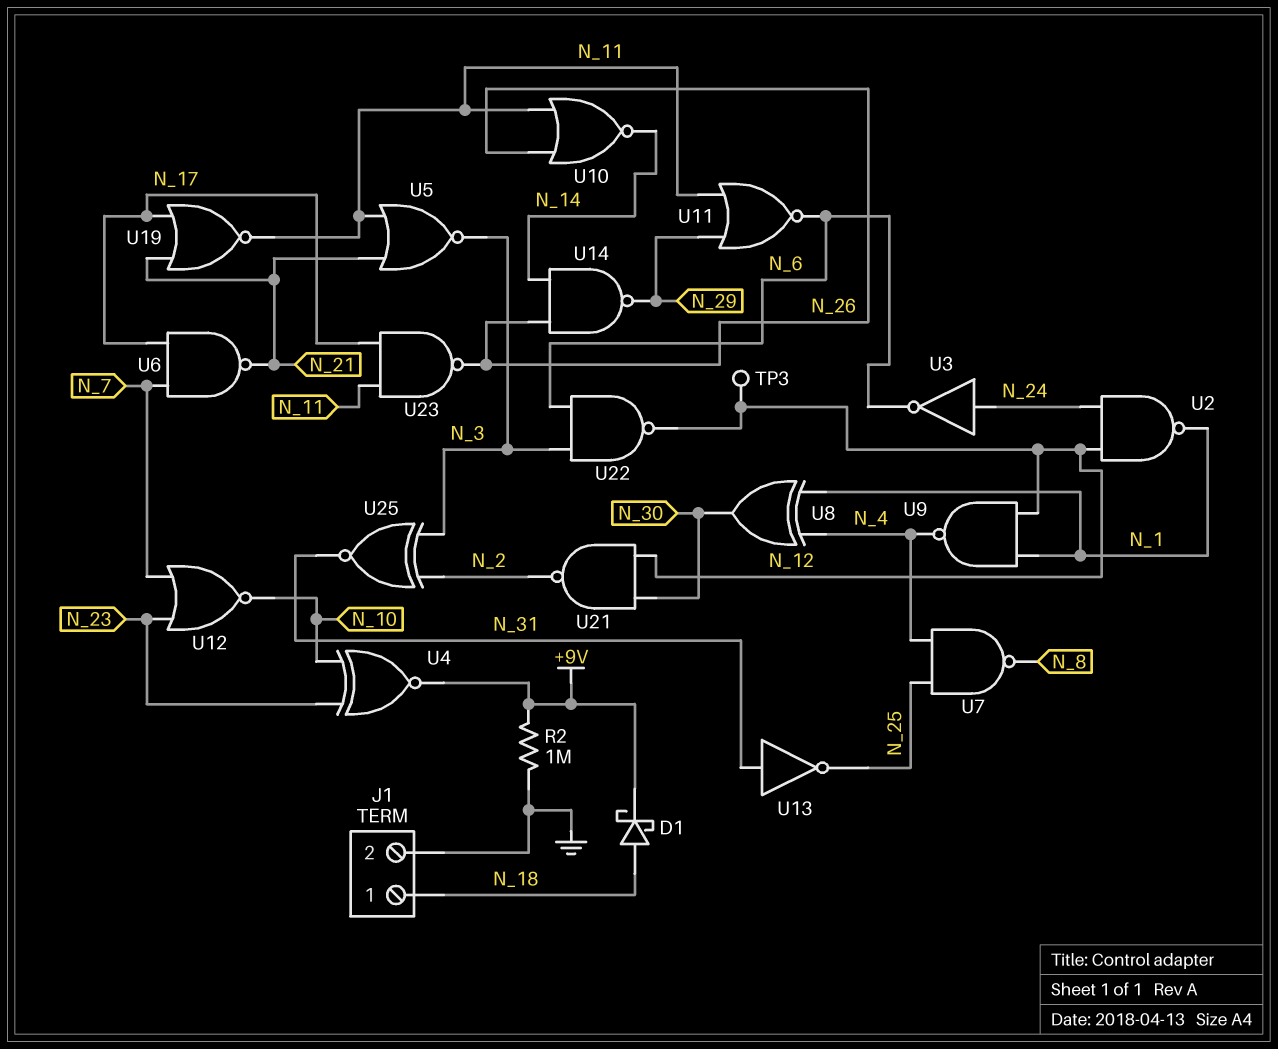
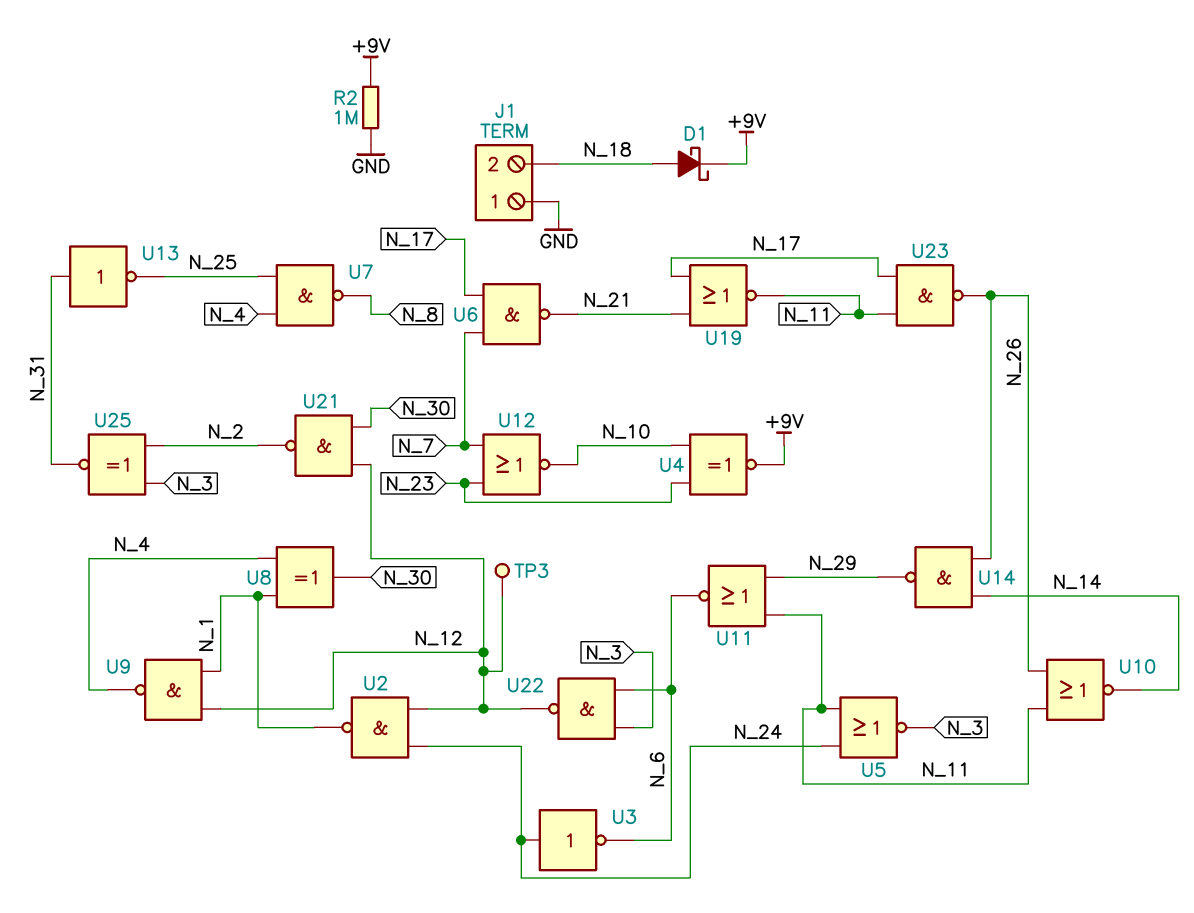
J1 pin 1: N_18 -> GND
J1 pin 2: GND -> N_18
U5: NOR (in N_11, in N_21, out N_3) -> NOR (in N_11, in N_24, out N_3)

